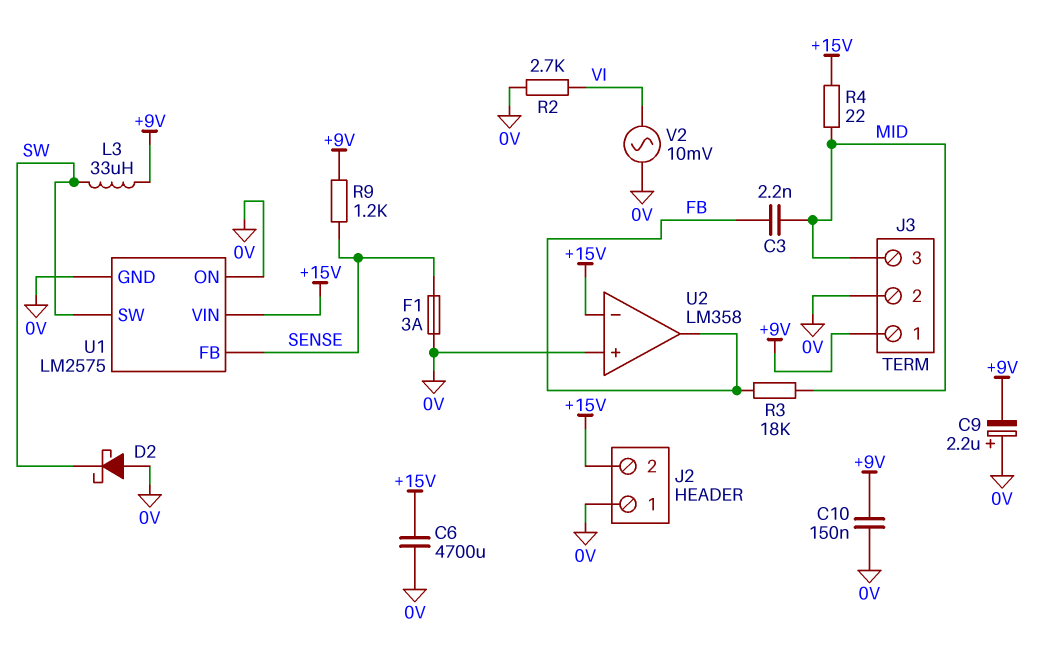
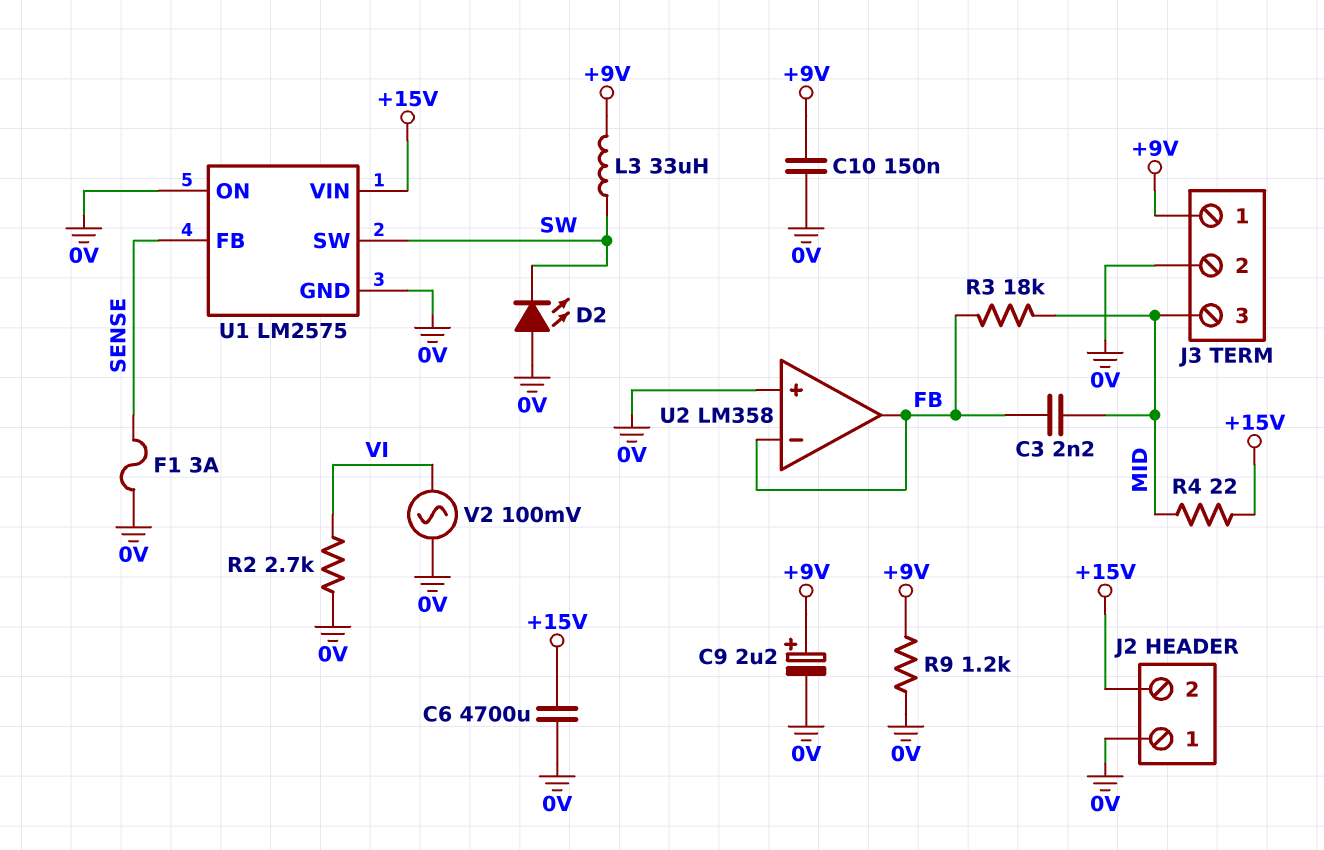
C9: 2.2uF (plus 0V, minus +9V) -> 2.2uF (plus +9V, minus 0V)
D2: schottky (A 0V, K SW) -> LED (A 0V, K SW)
R9: 1.2k (+9V, SENSE) -> 1.2k (+9V, 0V)
U2 pin in-: +15V -> FB
V2: AC 10mV (0V, VI) -> AC 100mV (0V, VI)

